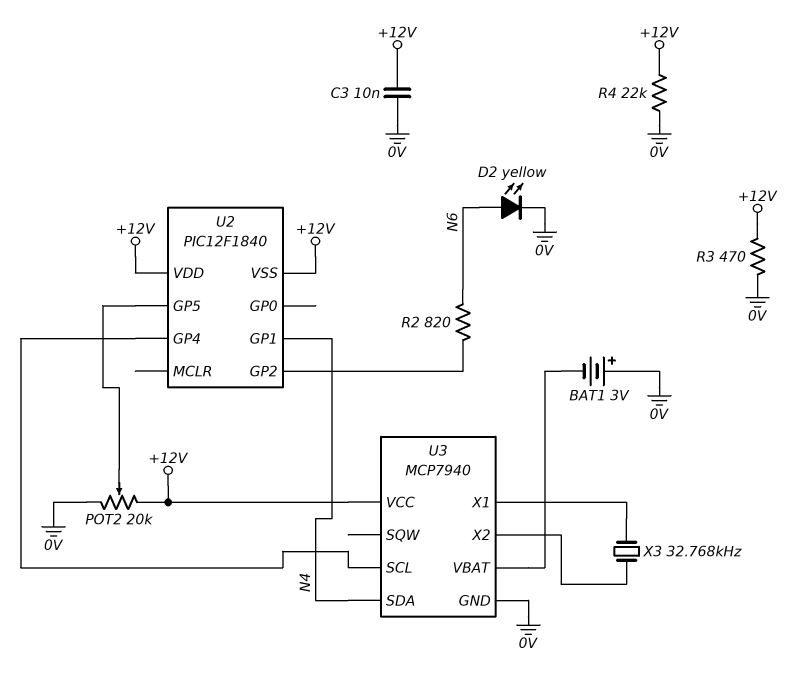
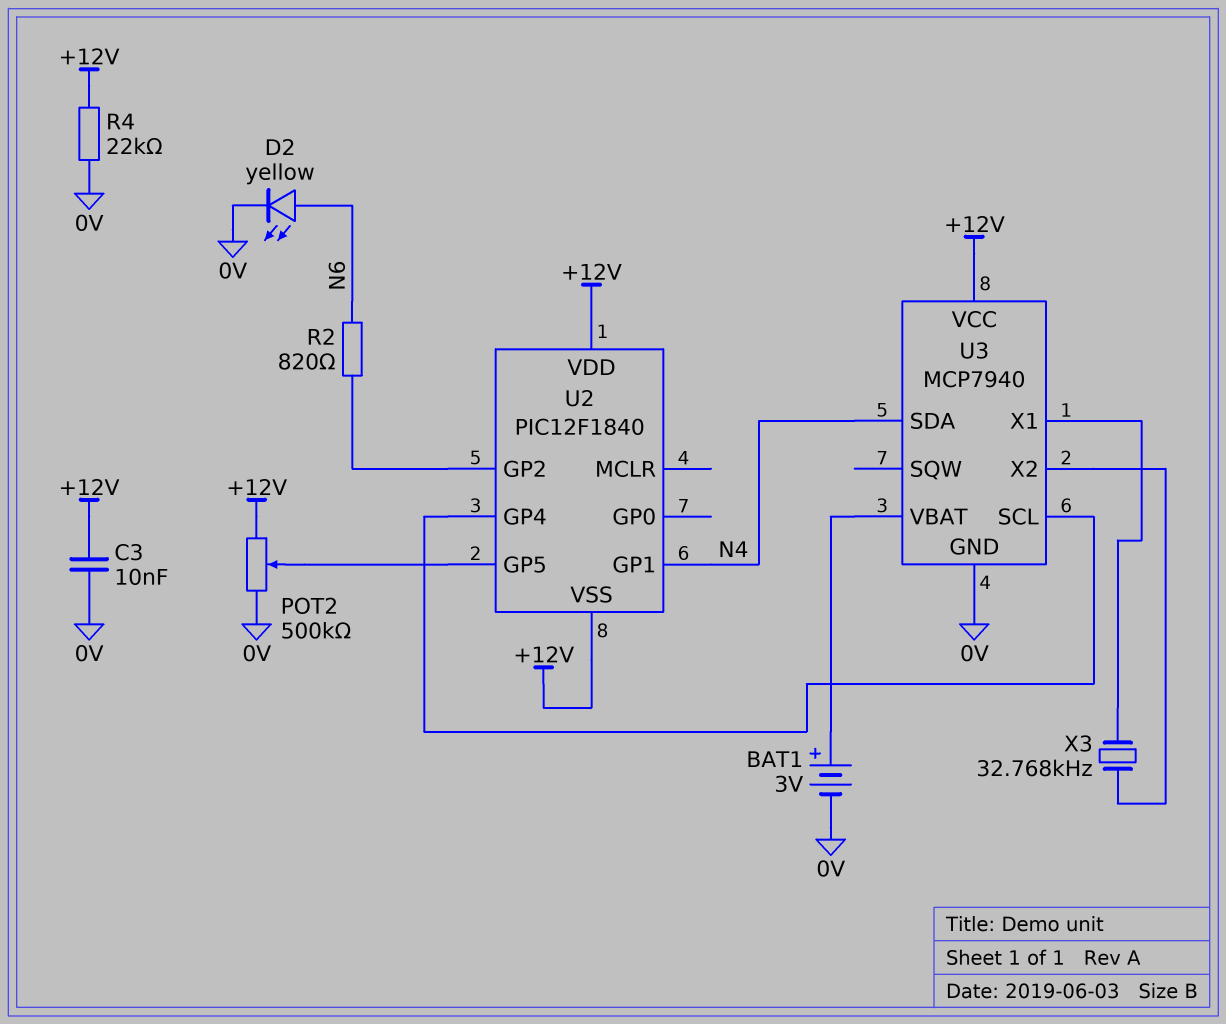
BAT1: 3V (plus 0V, minus U3/VBAT) -> 3V (plus U3/VBAT, minus 0V)
POT2: 20k (+12V, 0V, wiper U2/GP5) -> 500k (+12V, 0V, wiper U2/GP5)
R3: 470 (+12V, 0V) -> none

